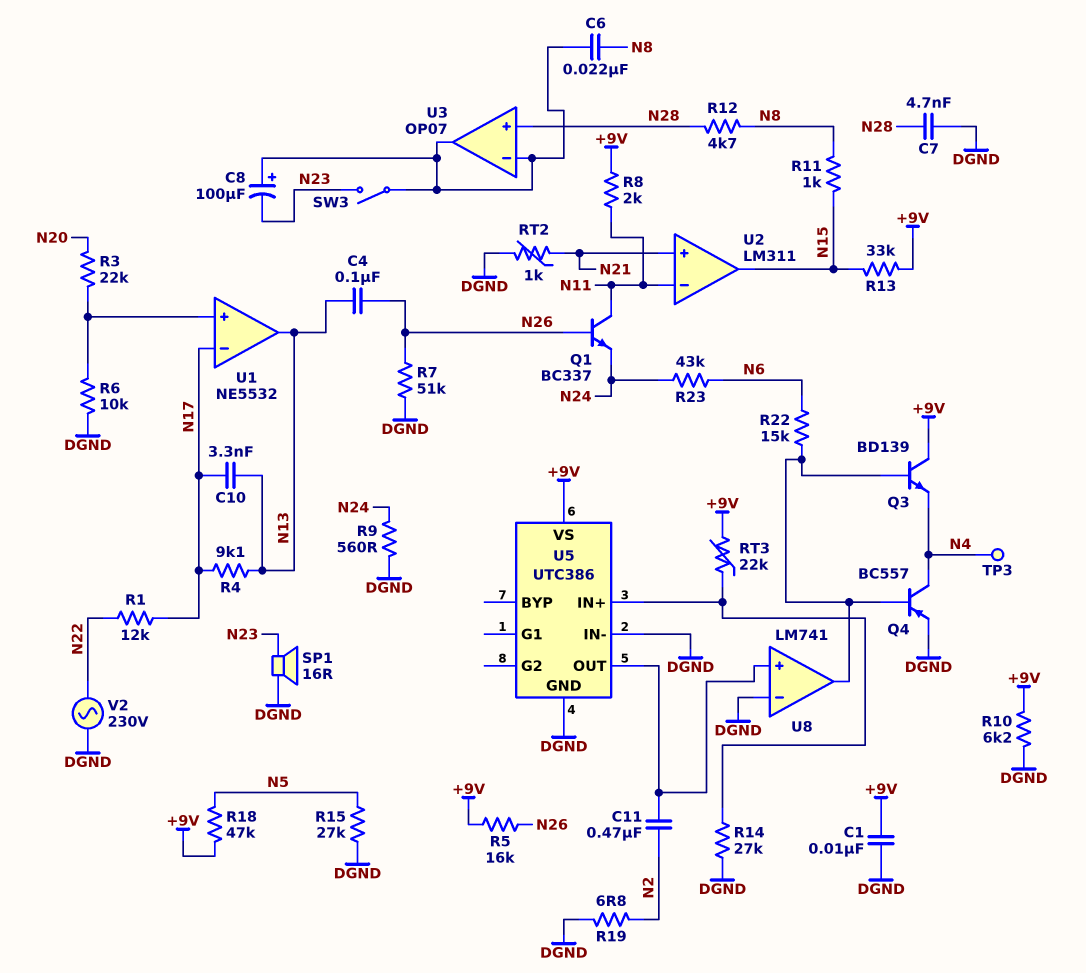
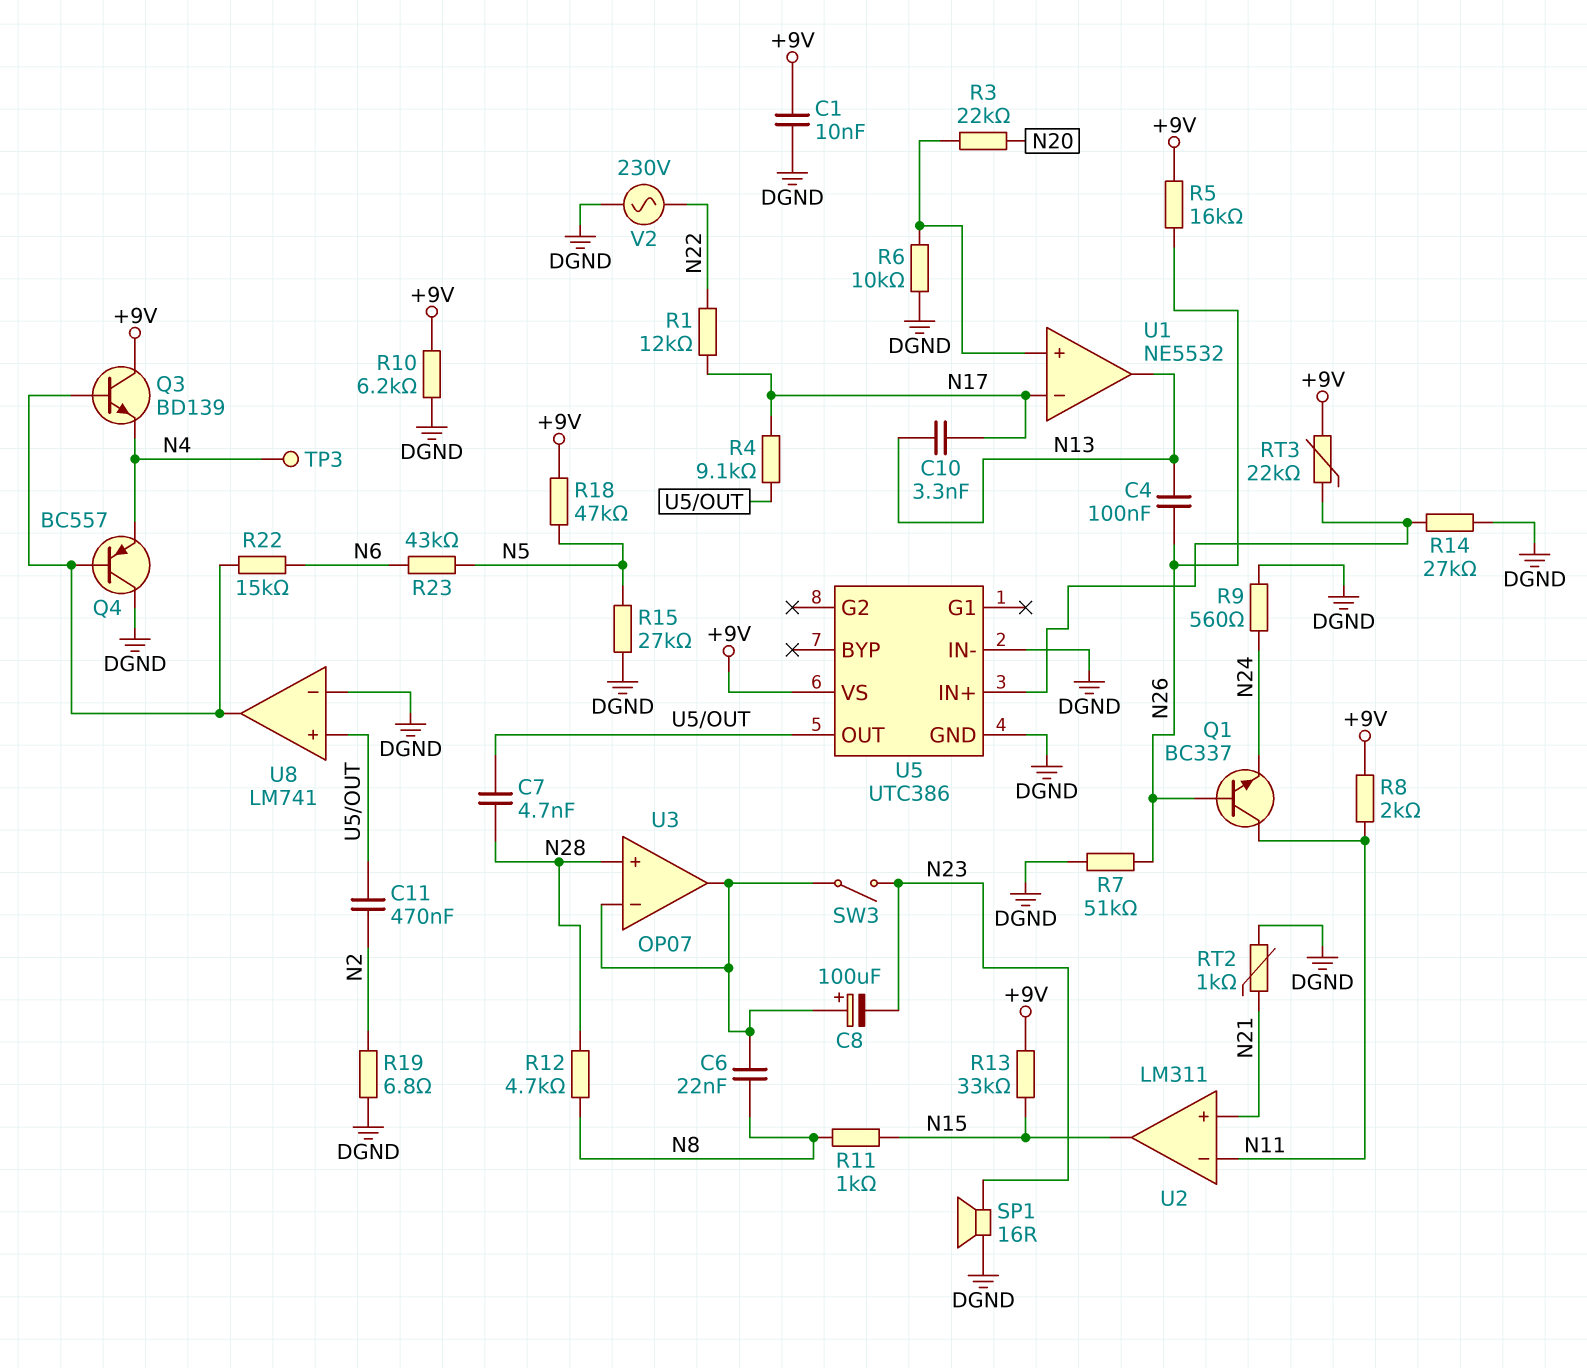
C7: 4.7nF (DGND, N28) -> 4.7nF (N28, U5/OUT)
Q4: PNP BC557 (B U8/out, C N4, E DGND) -> PNP BC557 (B U8/out, C DGND, E N4)
R4: 9.1k (N13, N17) -> 9.1k (N17, U5/OUT)
R23: 43k (N6, N24) -> 43k (N5, N6)

